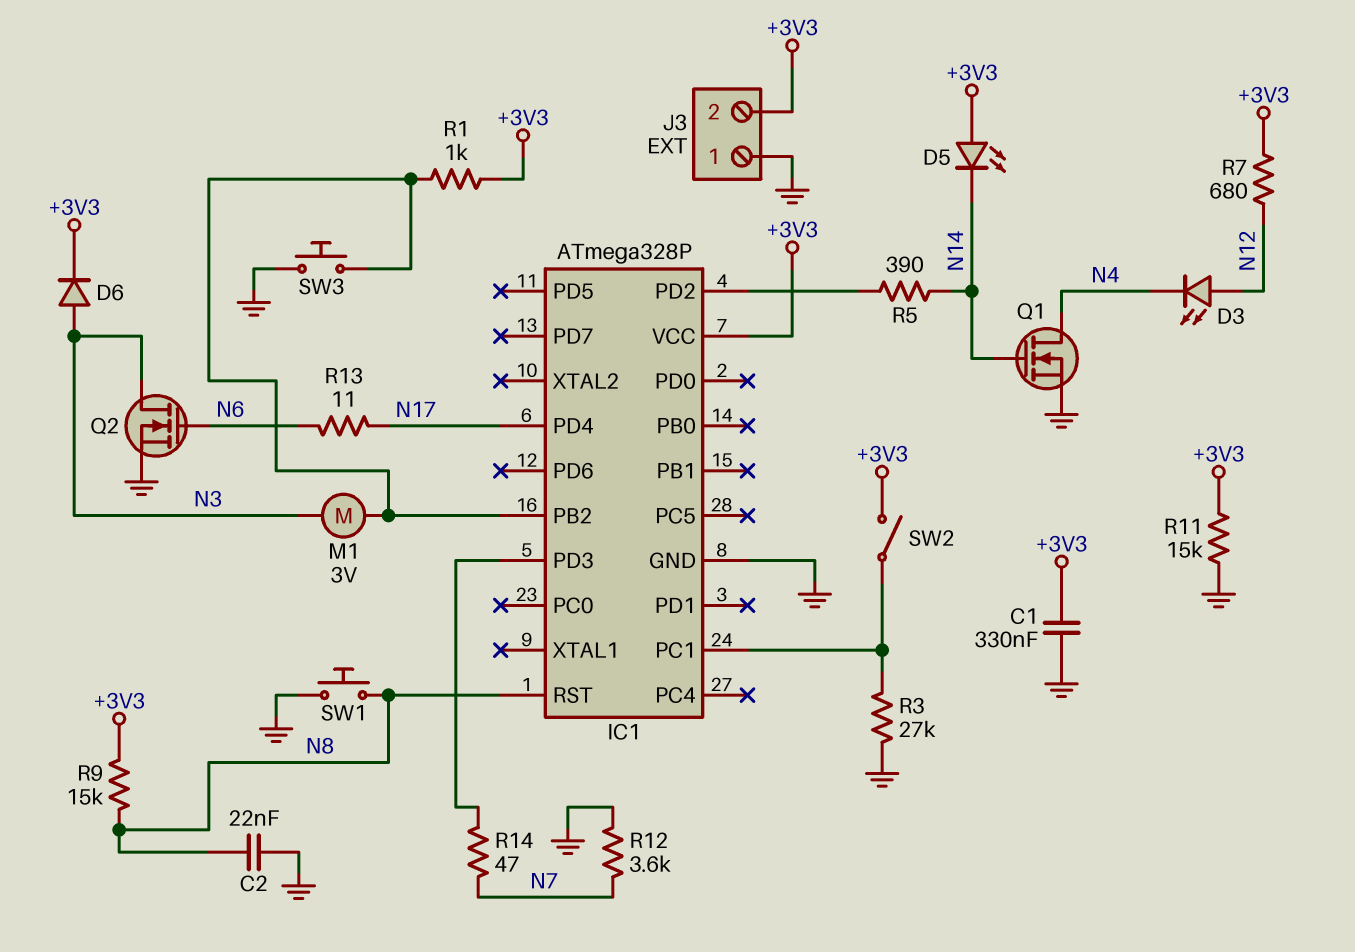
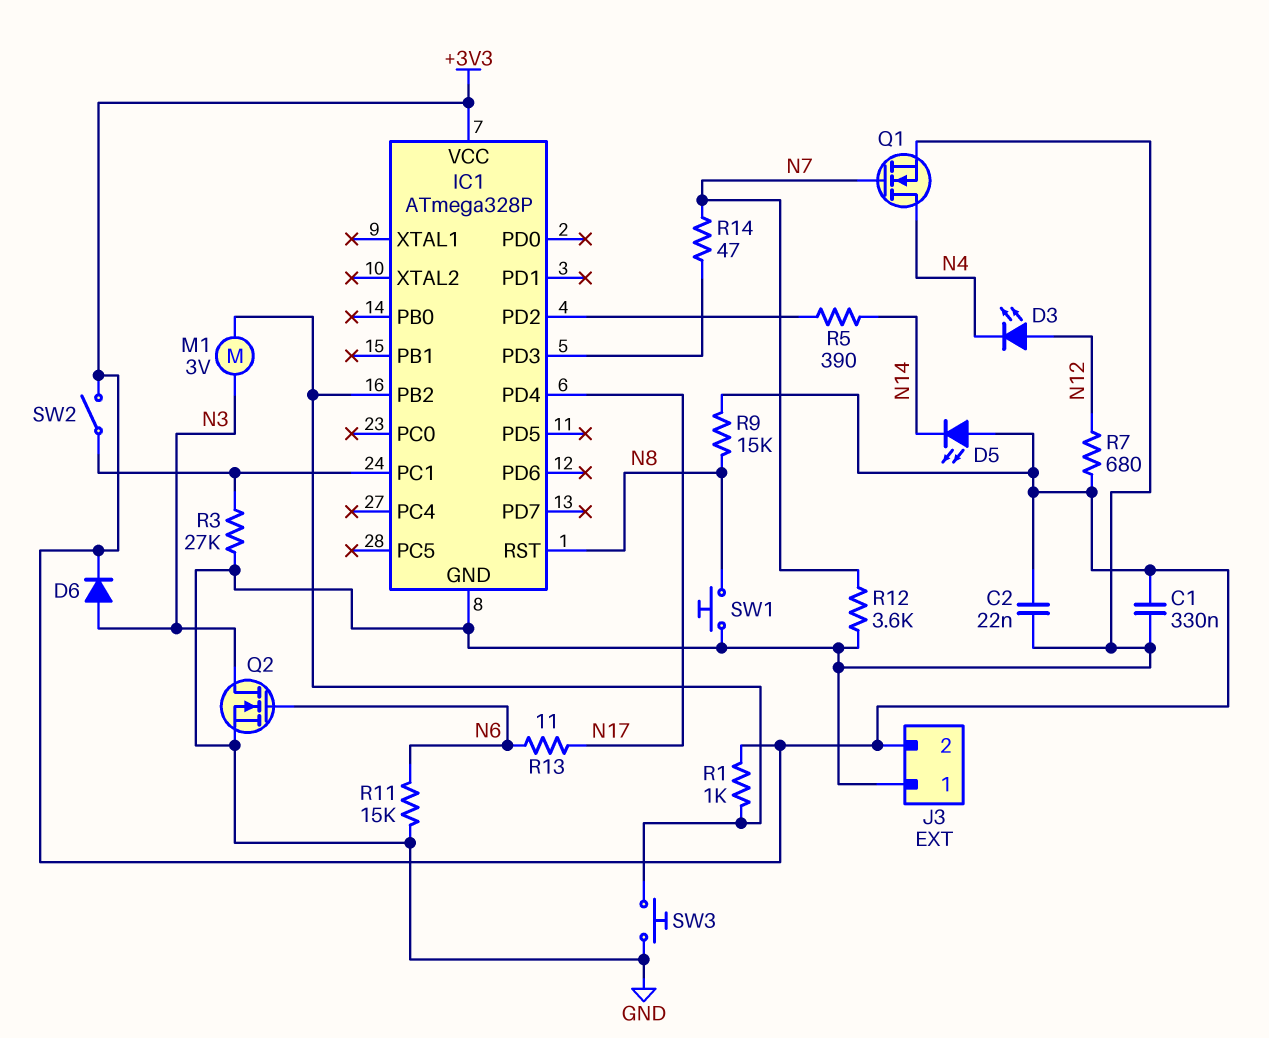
C2: 22nF (GND, N8) -> 22nF (+3V3, GND)
Q1: NMOS (G N14, D N4, S GND) -> NMOS (G N7, D N4, S GND)
R11: 15k (+3V3, GND) -> 15k (GND, N6)

